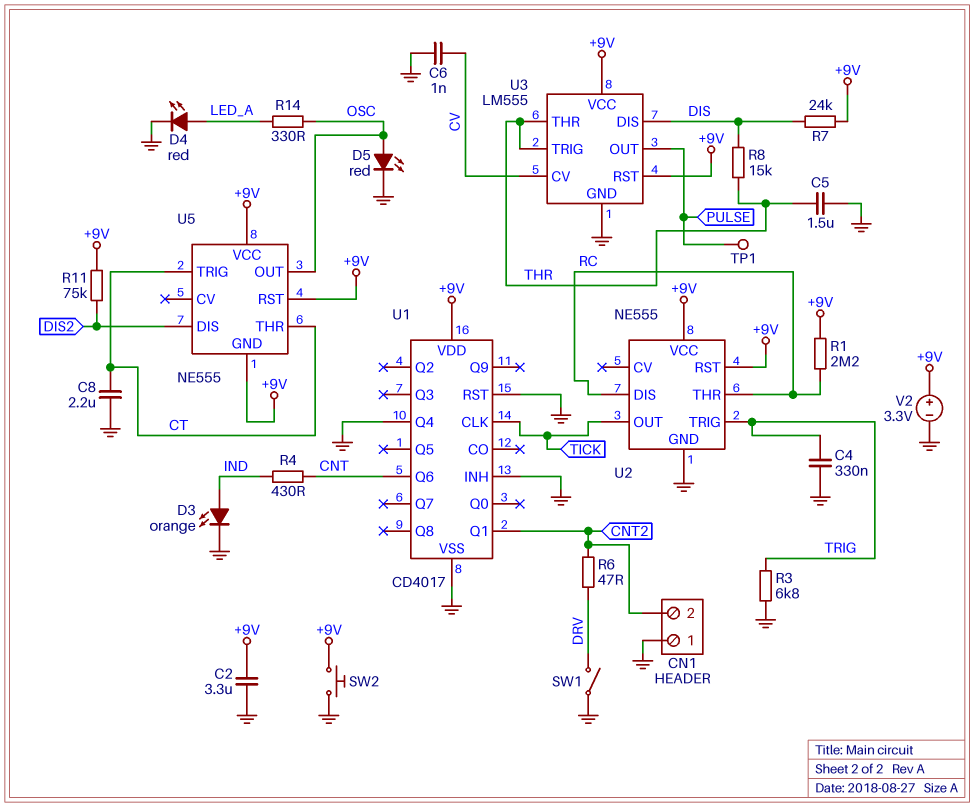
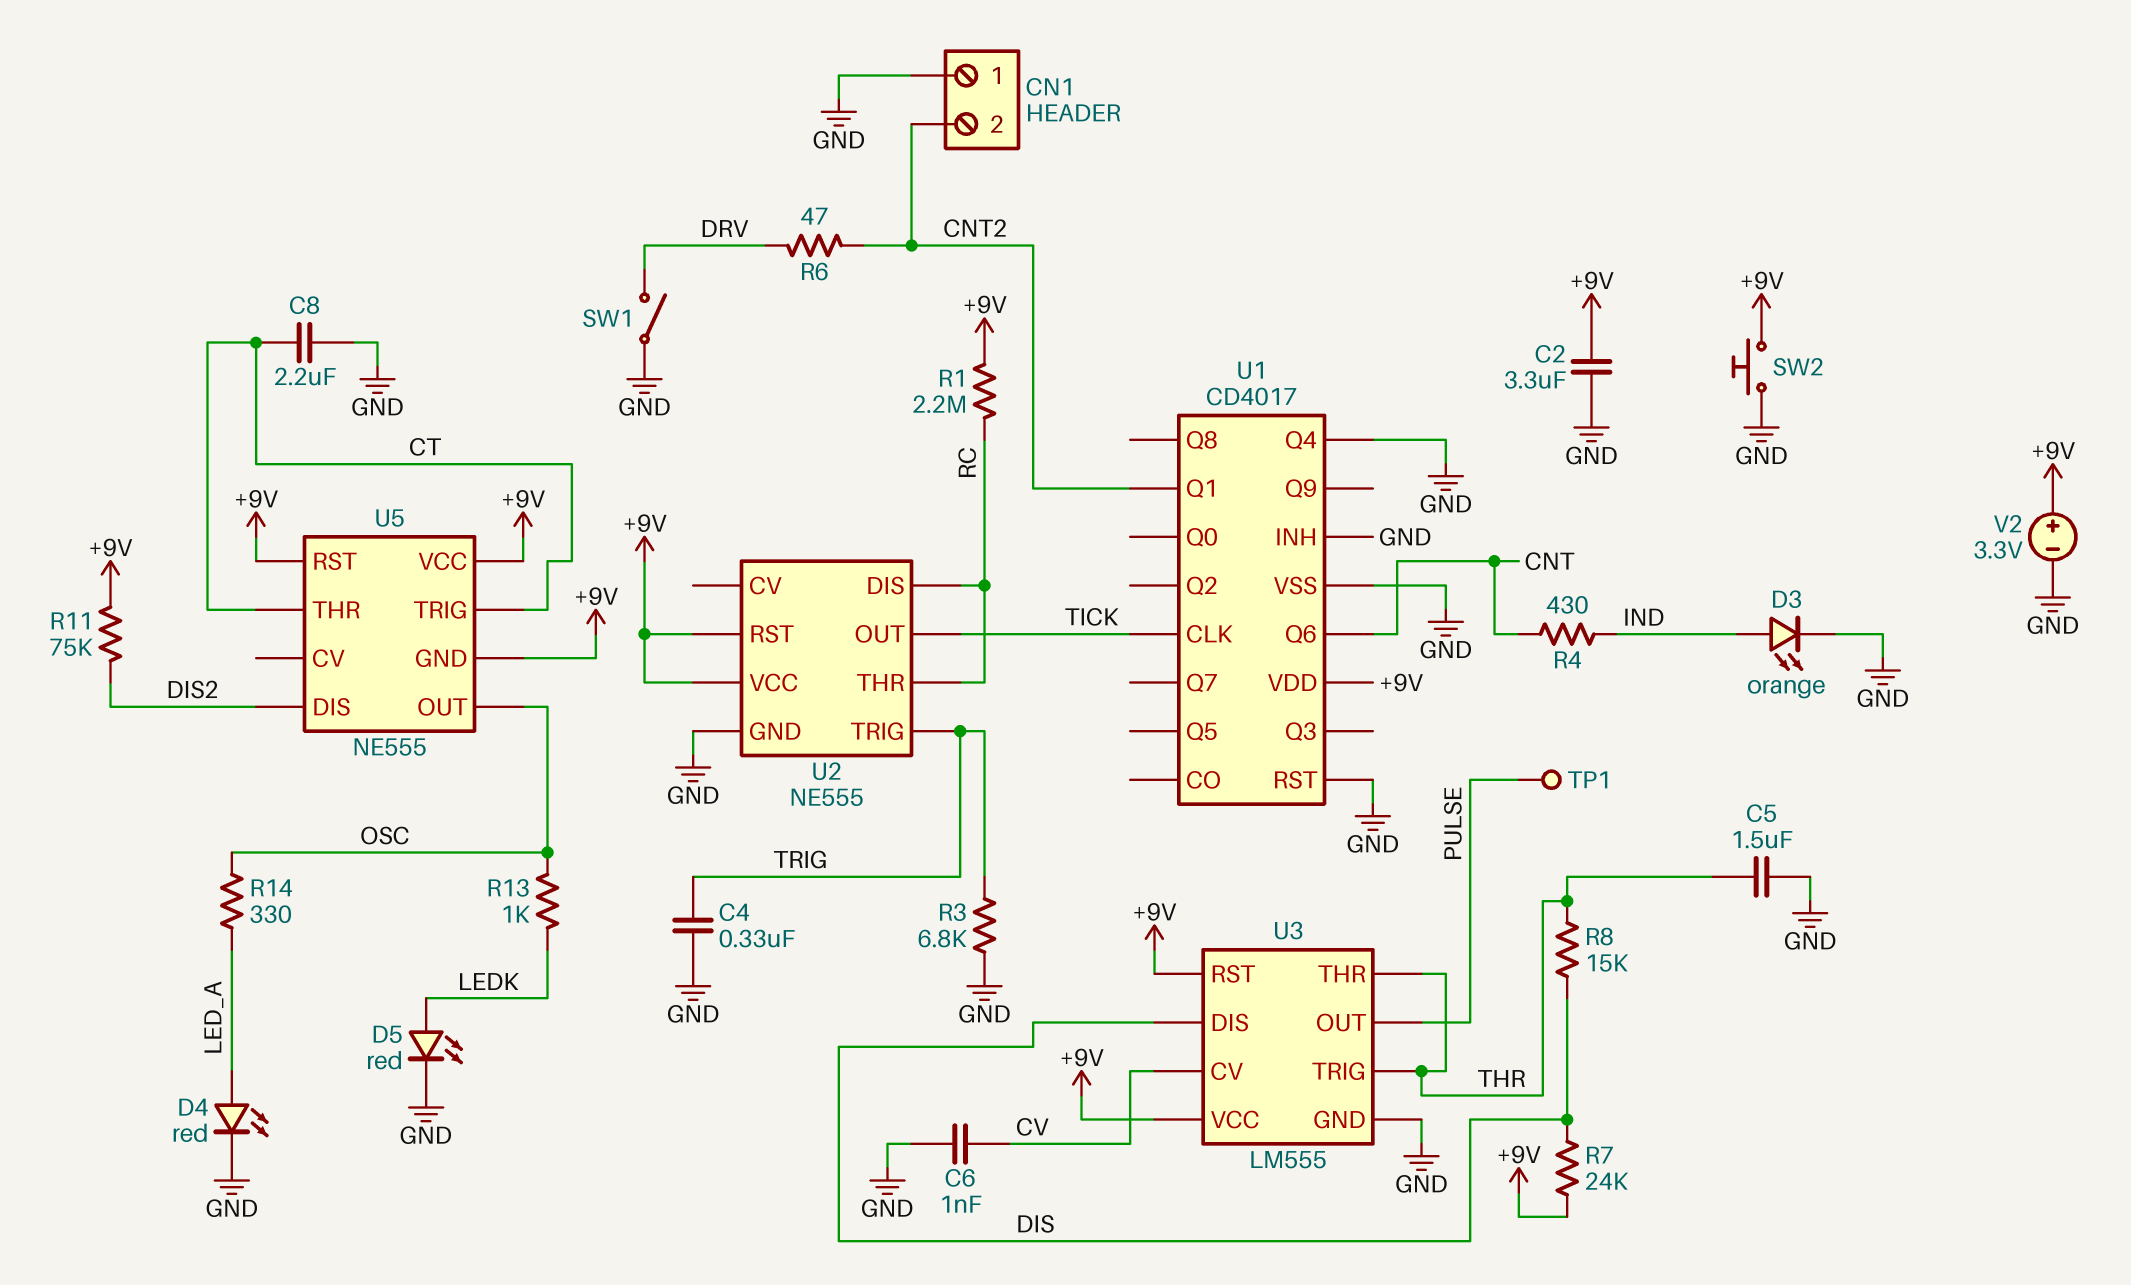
D5: LED red (A OSC, K GND) -> LED red (A LEDK, K GND)
R13: none -> 1k (LEDK, OSC)

